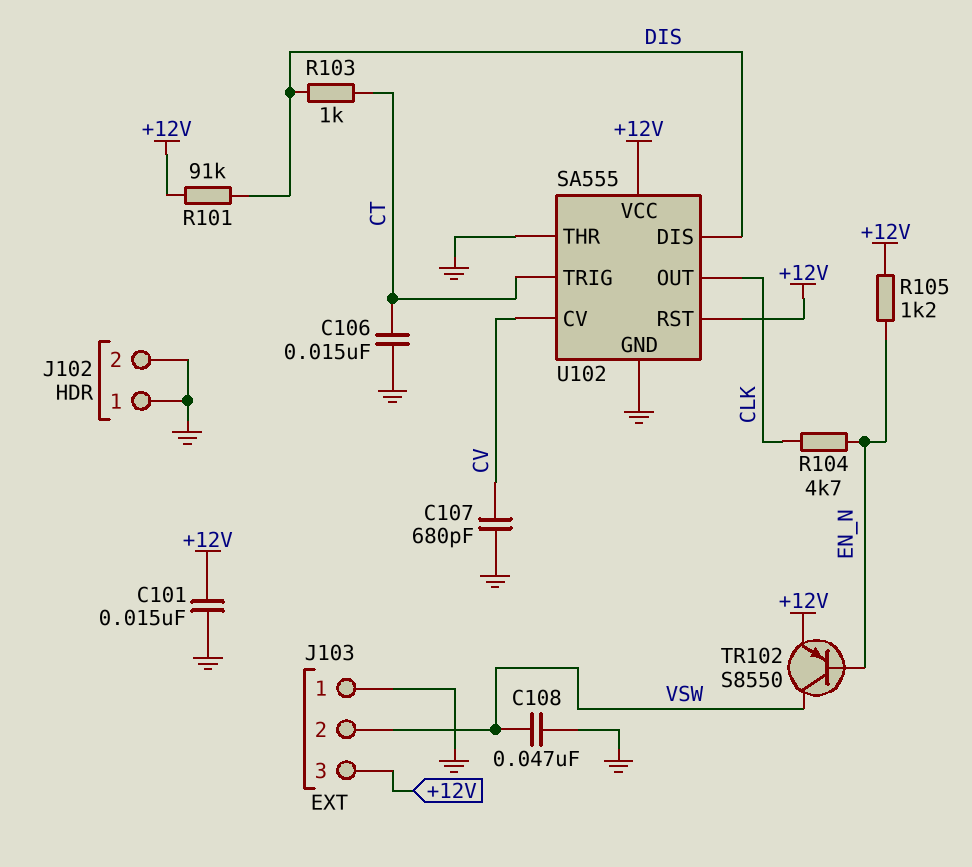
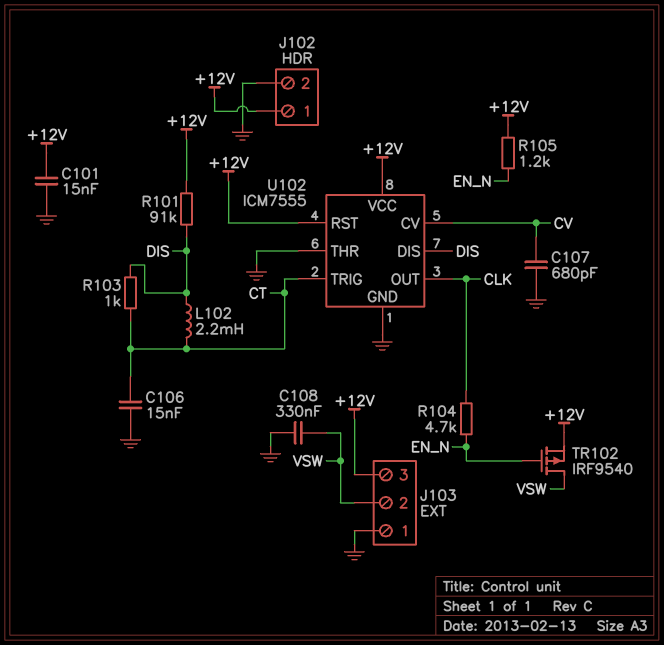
C108: 47nF (GND, VSW) -> 330nF (GND, VSW)
J102 pin 1: GND -> +12V
L102: none -> 2.2mH (CT, DIS)
TR102: PNP S8550 (B EN_N, C VSW, E +12V) -> PMOS IRF9540 (G EN_N, D VSW, S +12V)
U102: SA555 -> ICM7555

